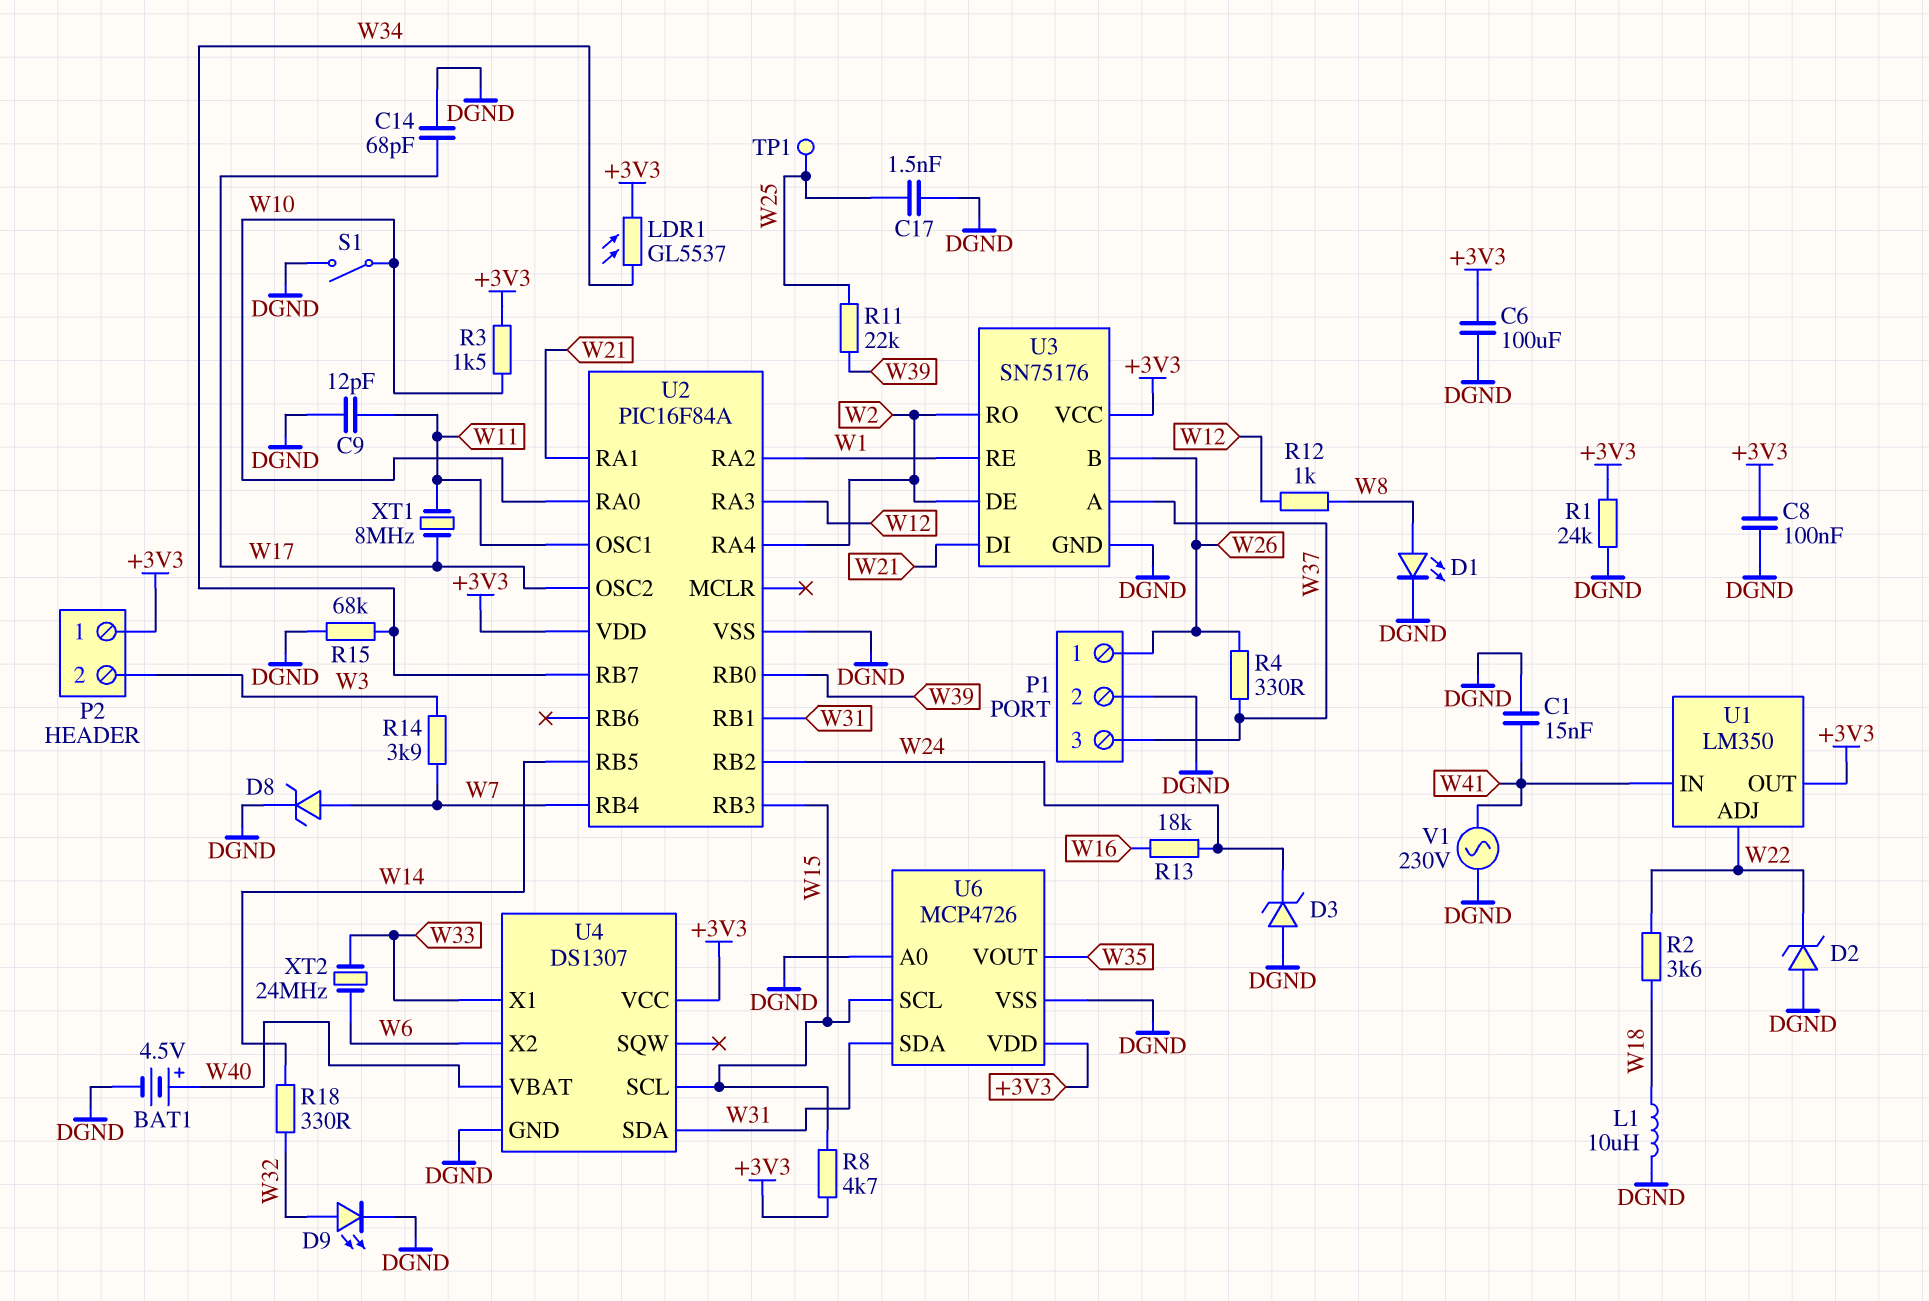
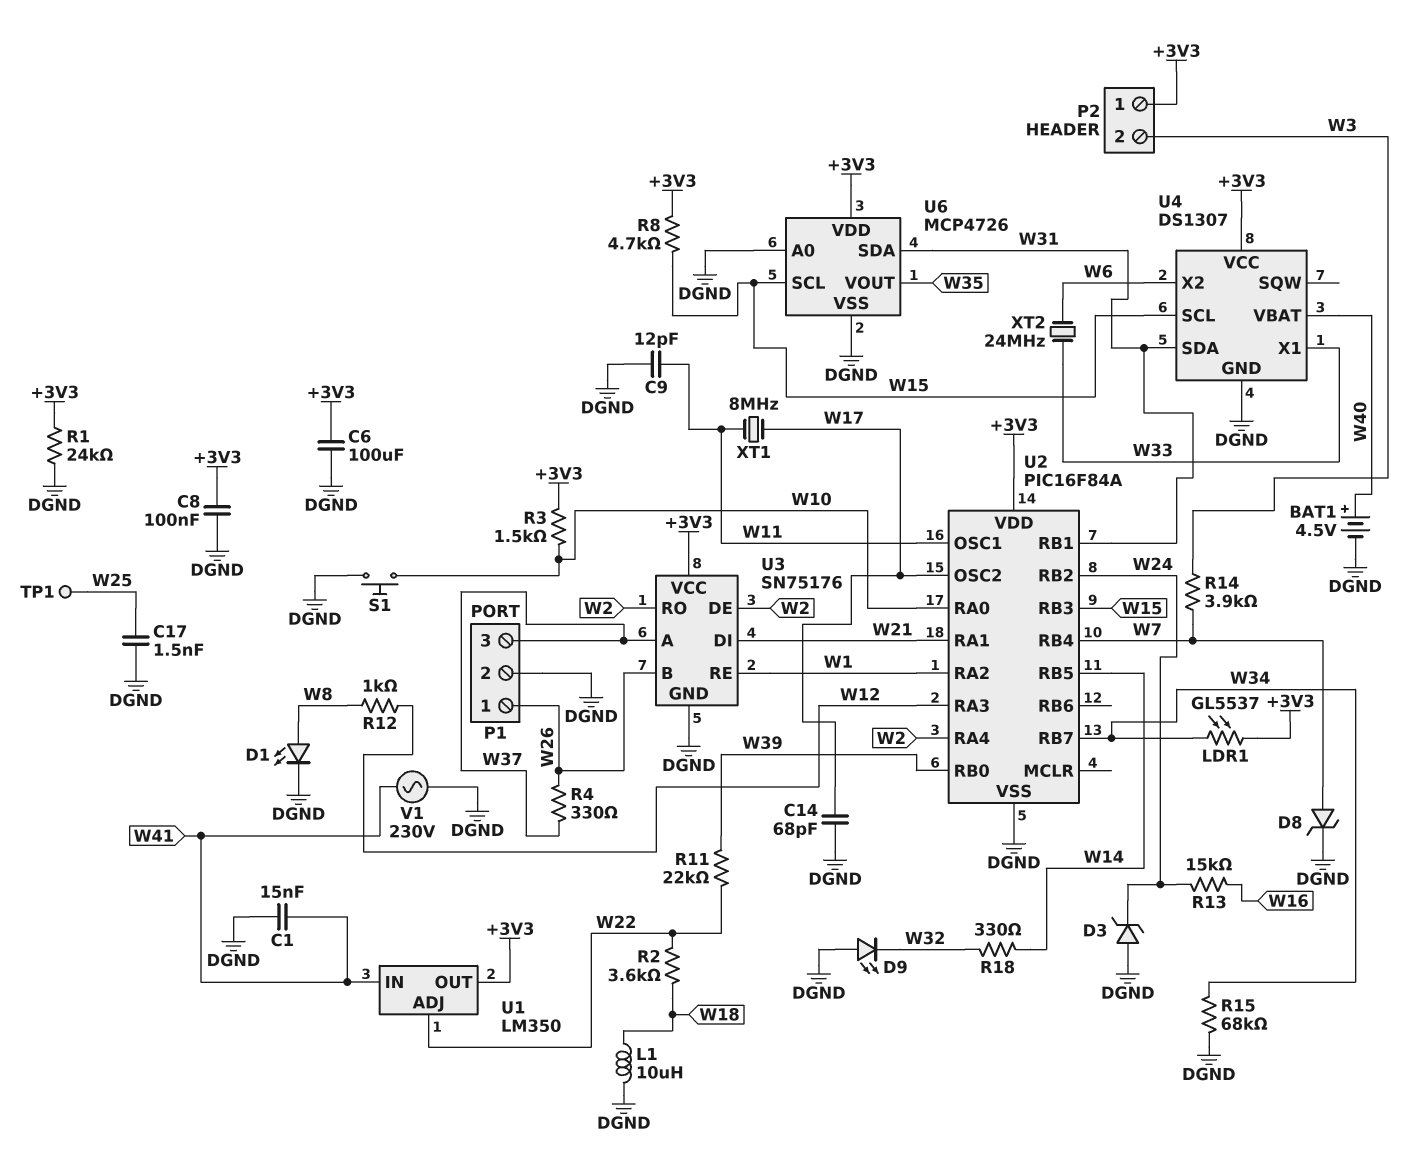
D2: zener (A DGND, K W22) -> none
D9: LED (A W32, K DGND) -> LED (A DGND, K W32)
R11: 22k (W25, W39) -> 22k (W22, W39)
R13: 18k (W16, W24) -> 15k (W16, W24)
S1: switch (DGND, W10) -> button (DGND, W10)

